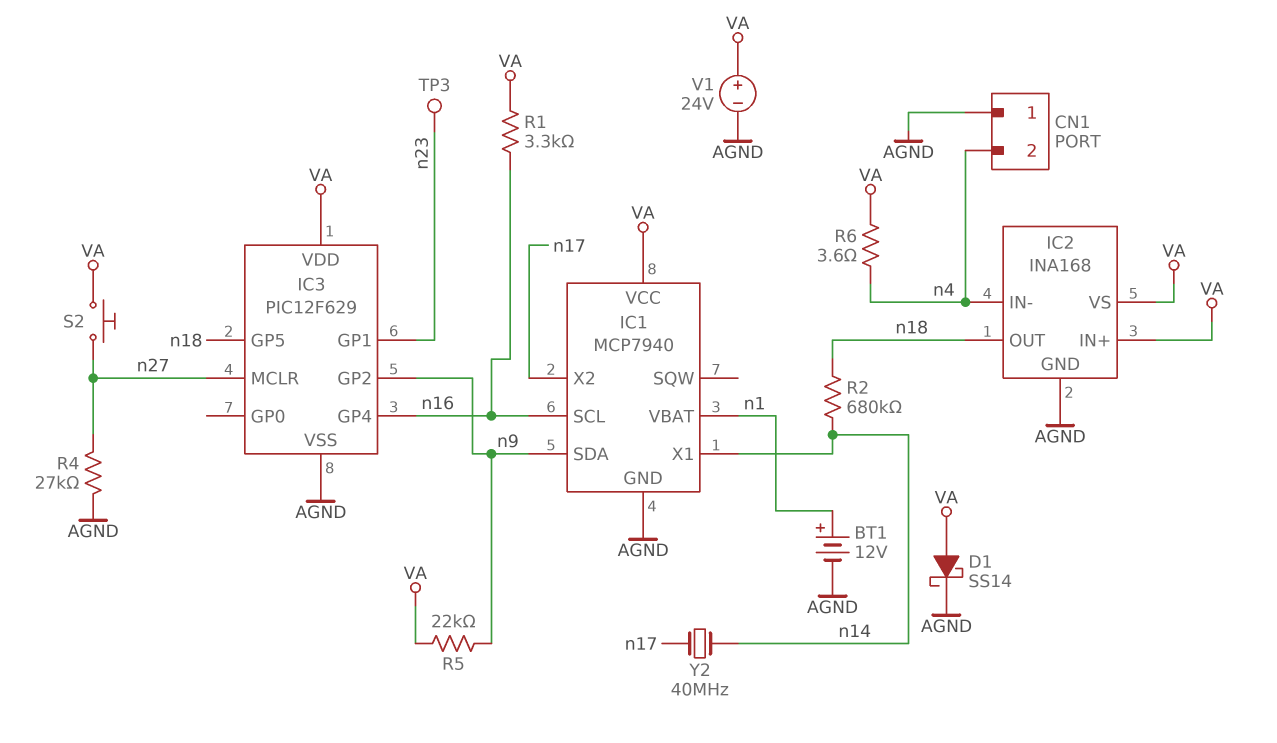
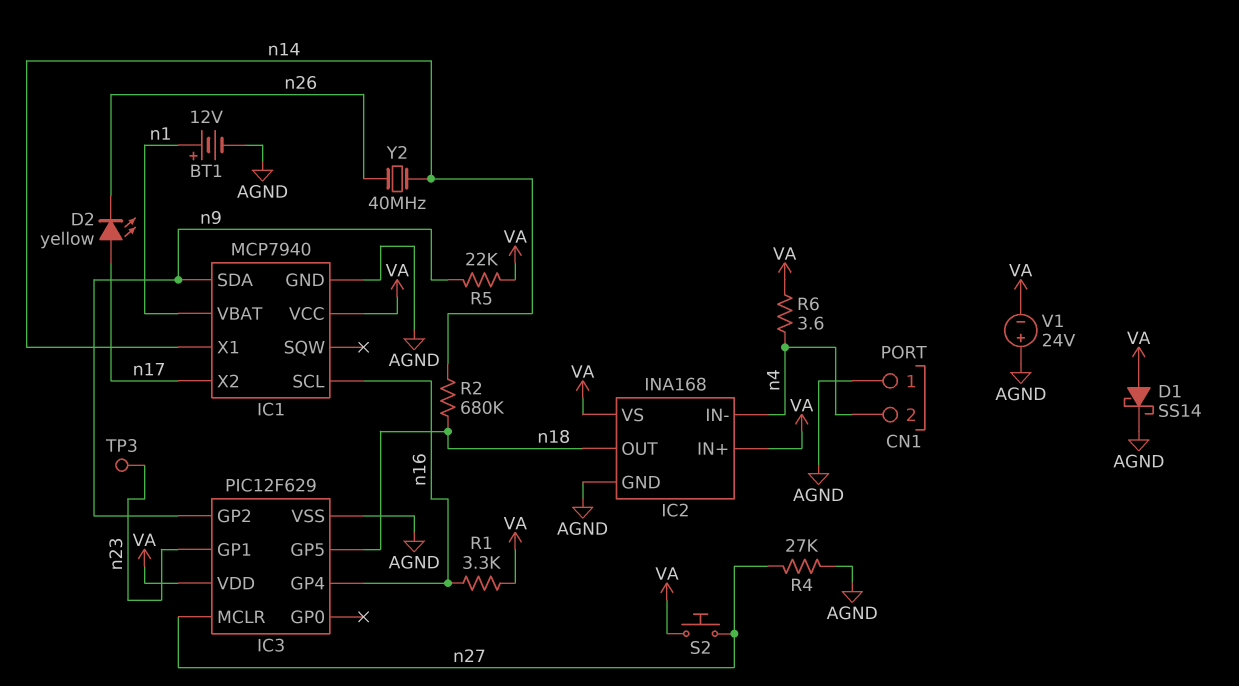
D2: none -> LED yellow (A n17, K n26)
V1: 24V (plus VA, minus AGND) -> 24V (plus AGND, minus VA)
Y2: 40MHz (n14, n17) -> 40MHz (n14, n26)

